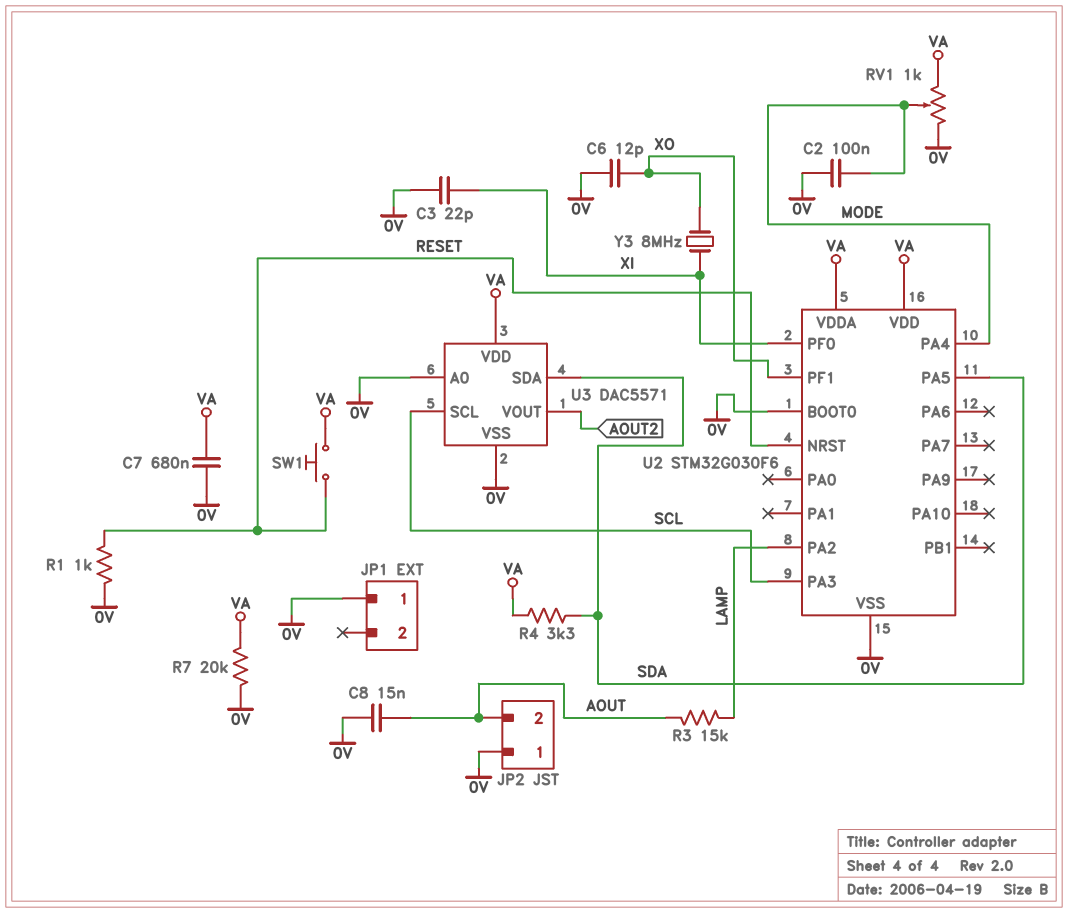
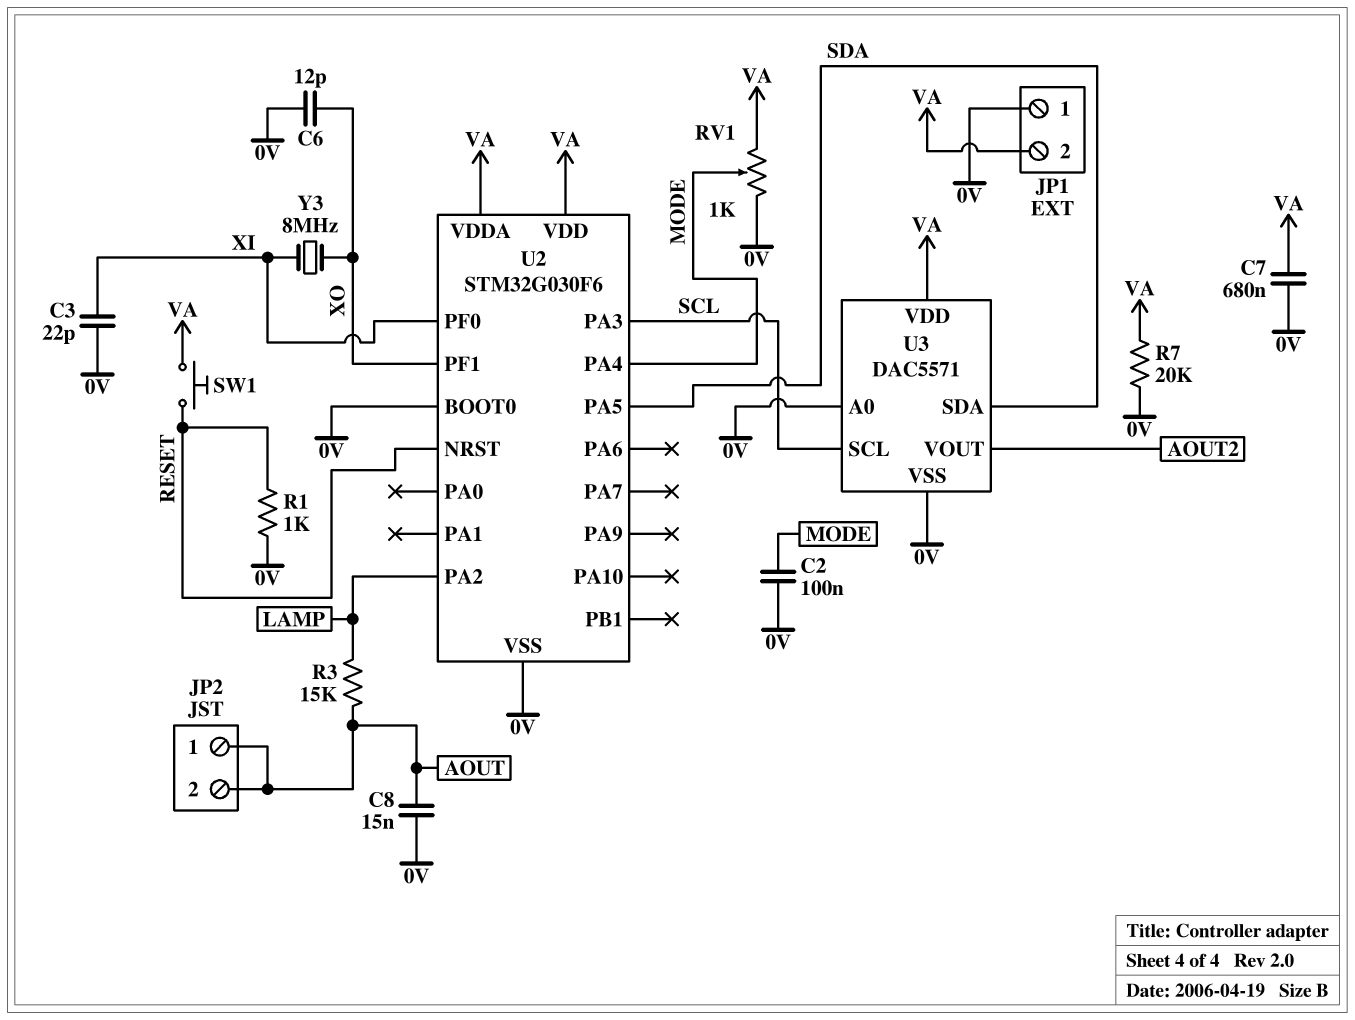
JP1 pin 2: none -> VA
JP2 pin 1: 0V -> AOUT
R4: 3.3k (SDA, VA) -> none

